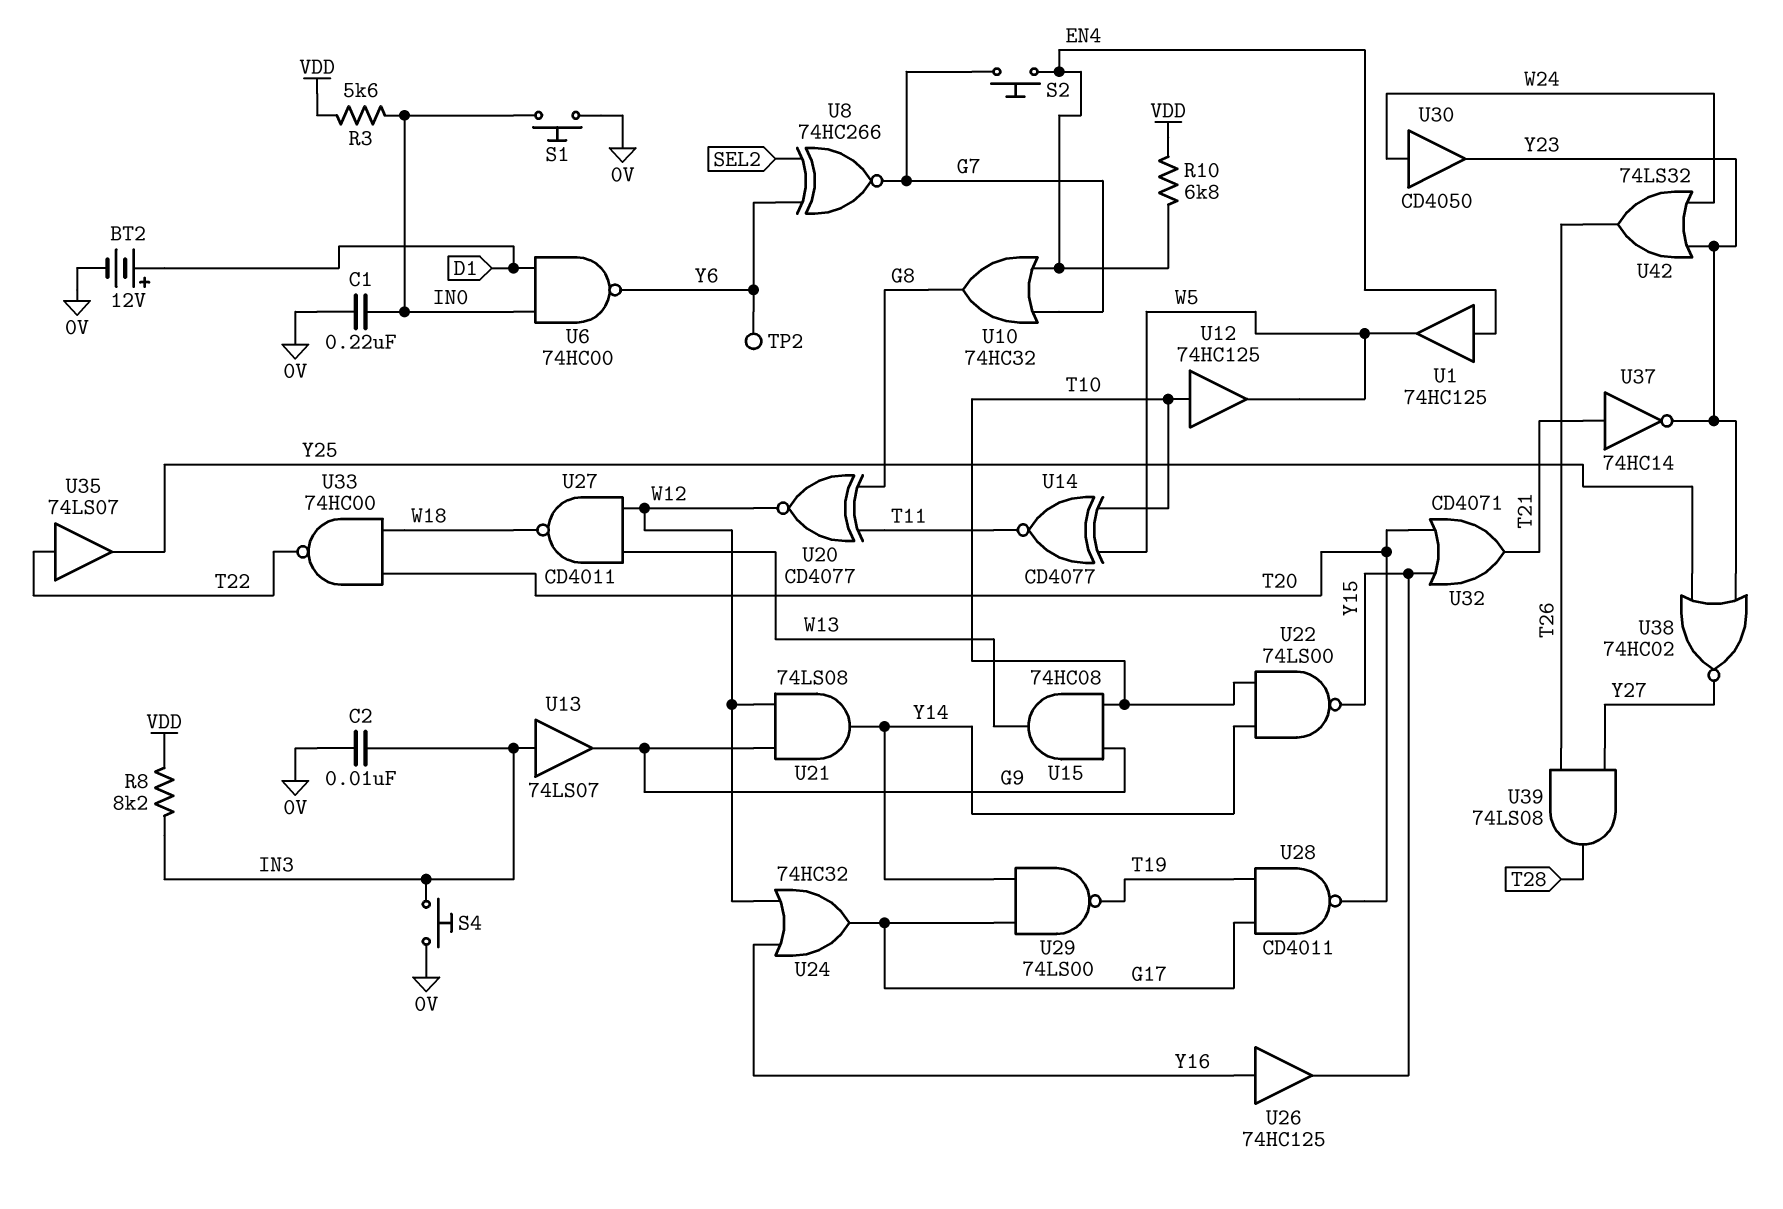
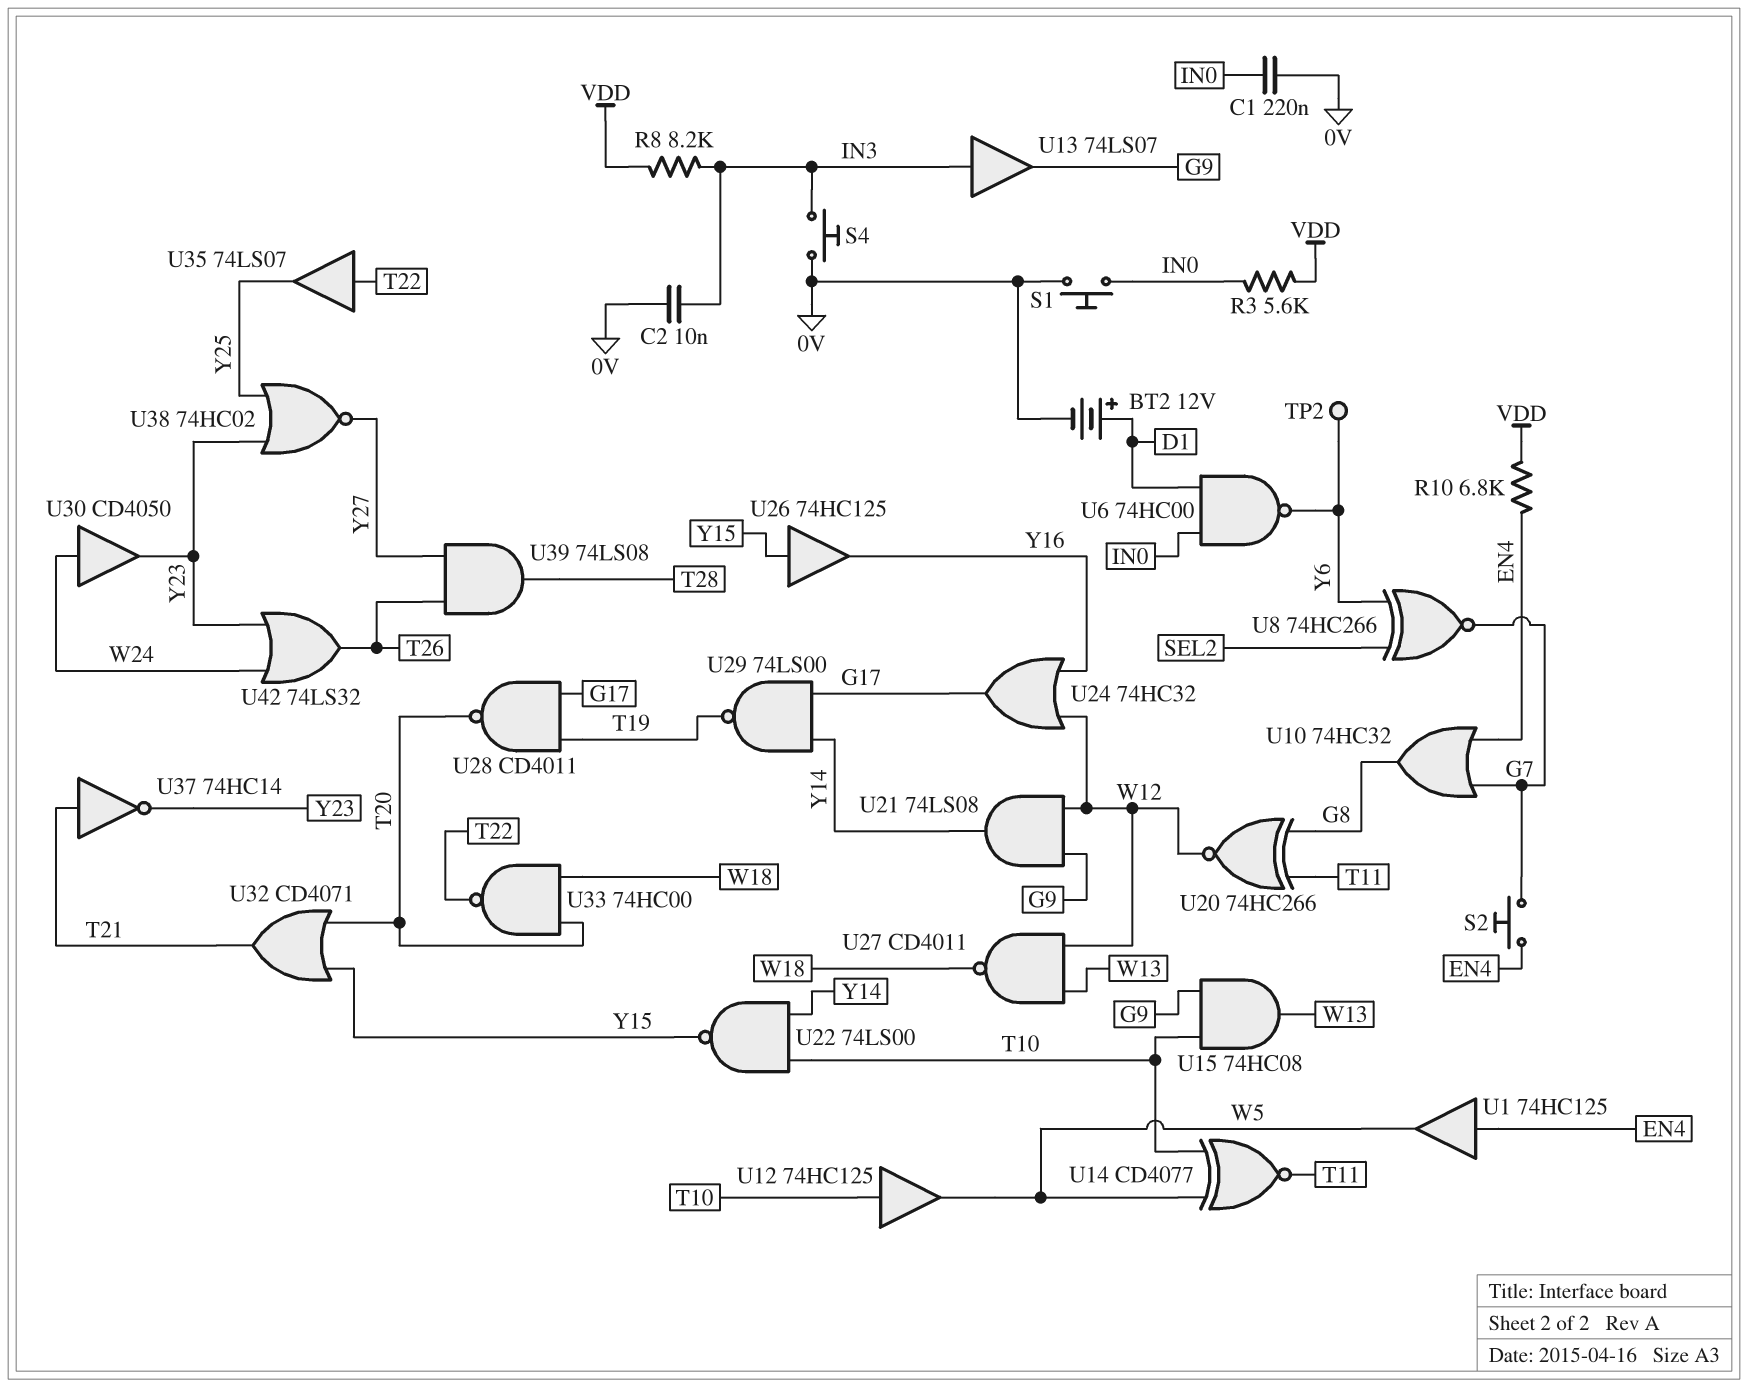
U20: XNOR CD4077 (in G8, in T11, out W12) -> XNOR 74HC266 (in G8, in T11, out W12)
U26: buffer 74HC125 (in Y16, out Y15) -> buffer 74HC125 (in Y15, out Y16)

